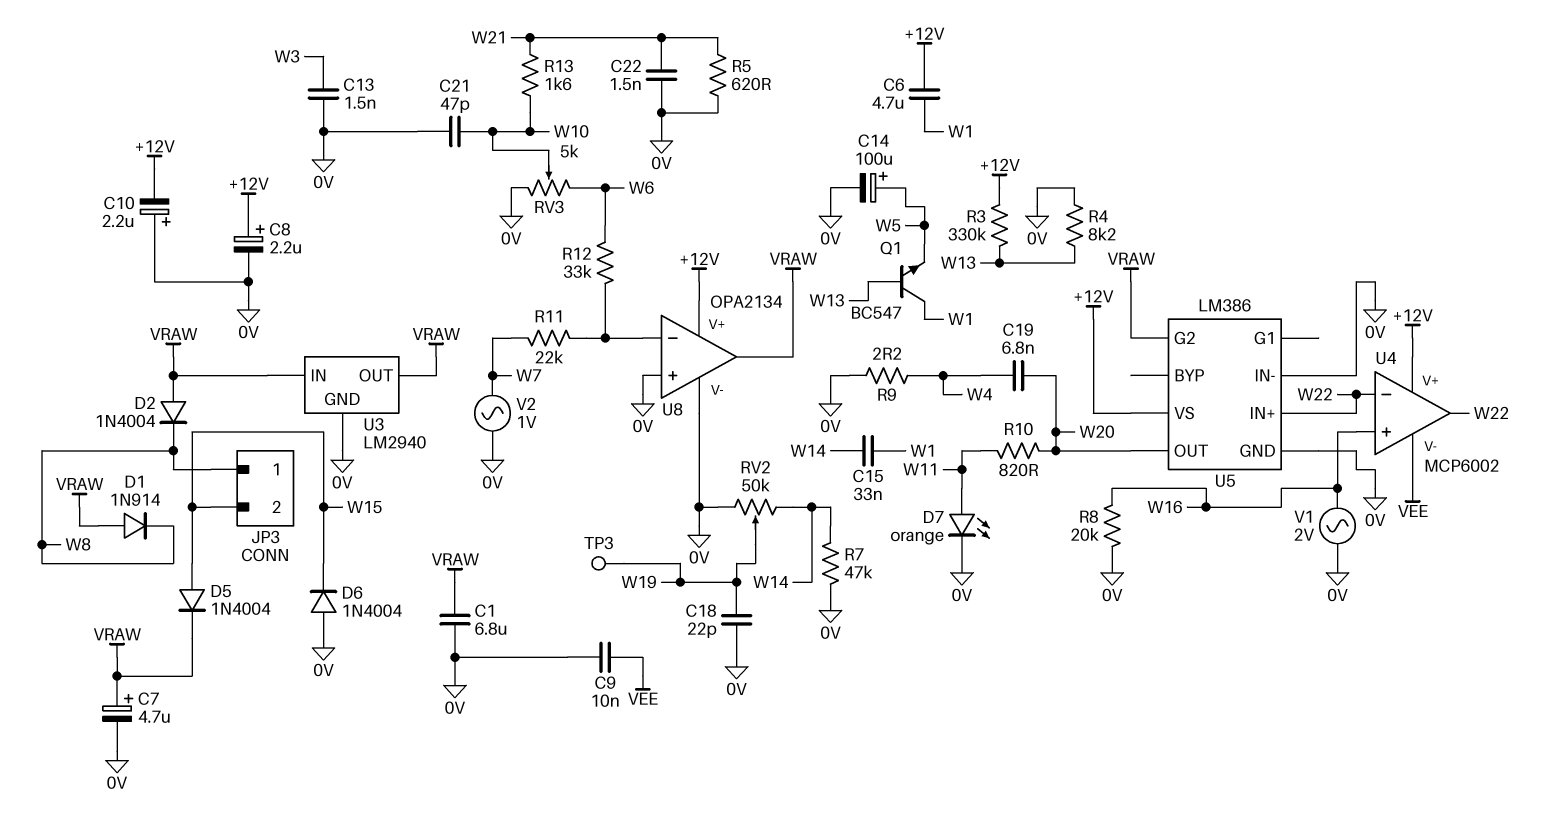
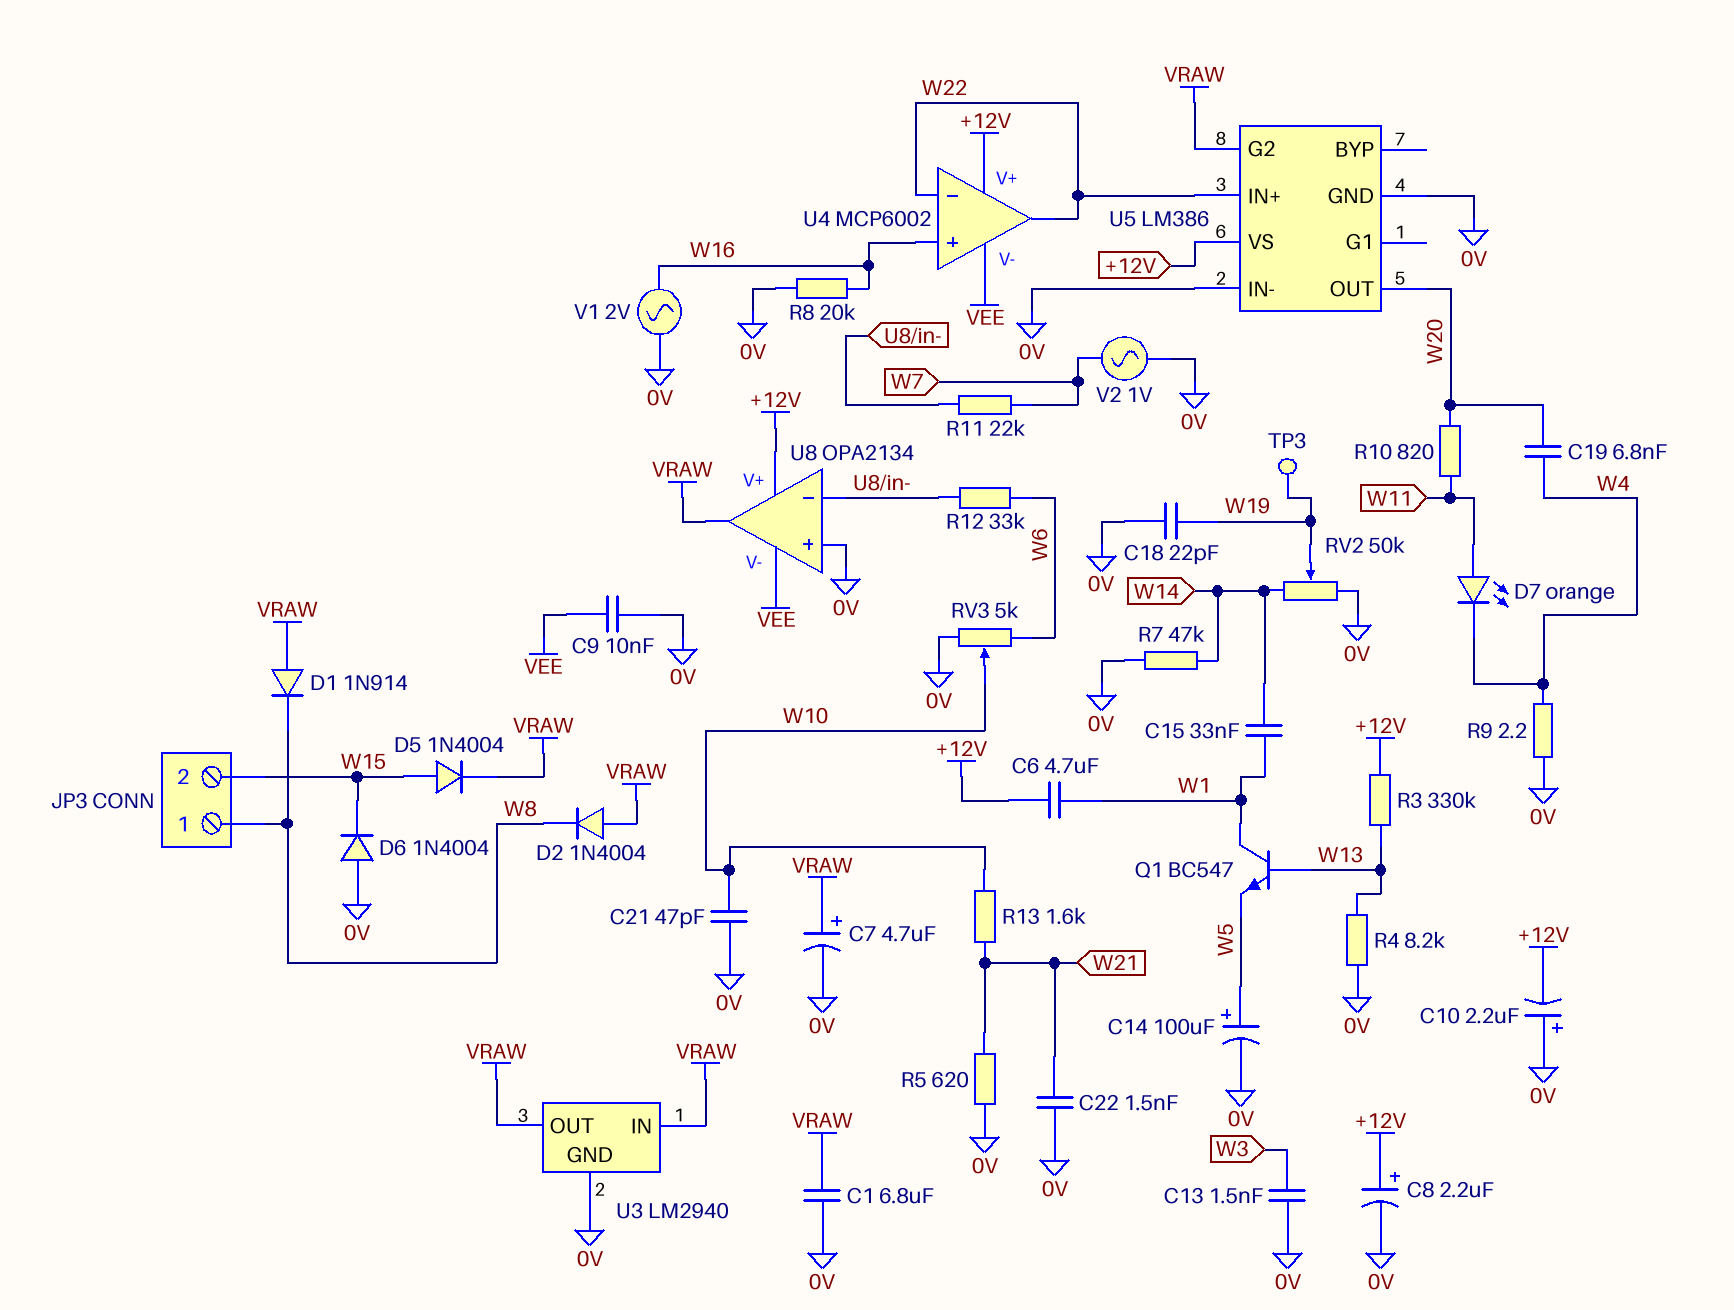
D7: LED orange (A W11, K 0V) -> LED orange (A W11, K W4)
U8 pin V-: 0V -> VEE

